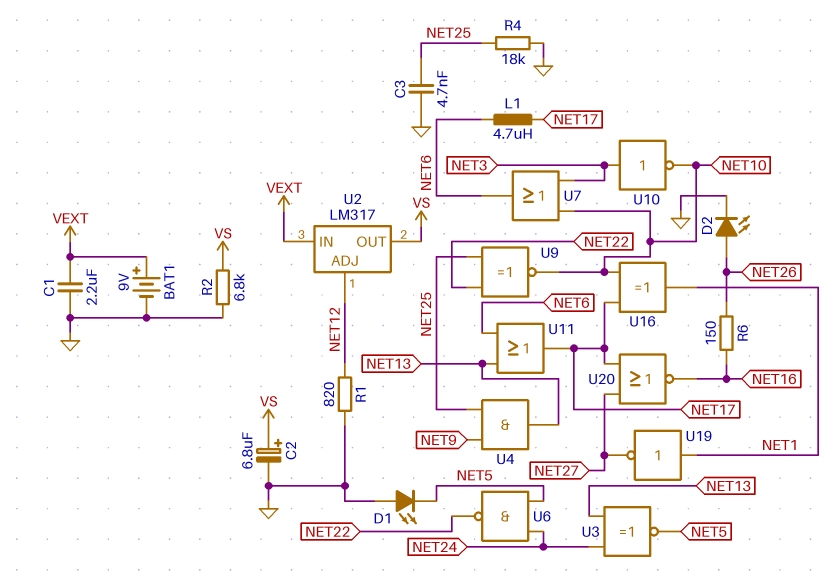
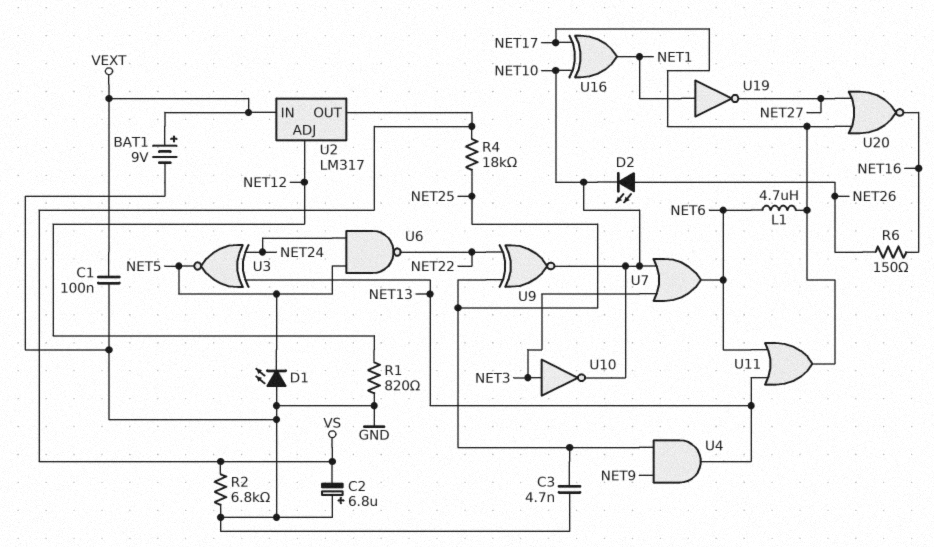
C1: 2.2uF (GND, VEXT) -> 100nF (GND, VEXT)
C2: 6.8uF (plus VS, minus GND) -> 6.8uF (plus GND, minus VS)
D2: LED (A NET26, K GND) -> LED (A NET26, K NET10)
R4: 18k (GND, NET25) -> 18k (NET25, VS)

